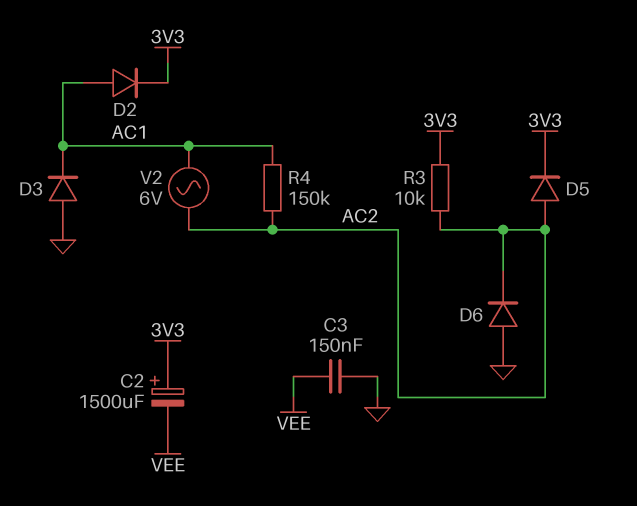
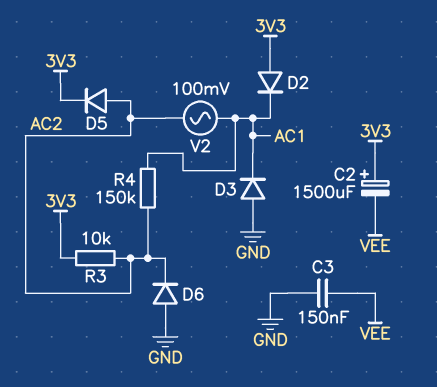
D2: diode (A AC1, K 3V3) -> diode (A 3V3, K AC1)
V2: AC 6V (AC1, AC2) -> AC 100mV (AC1, AC2)

